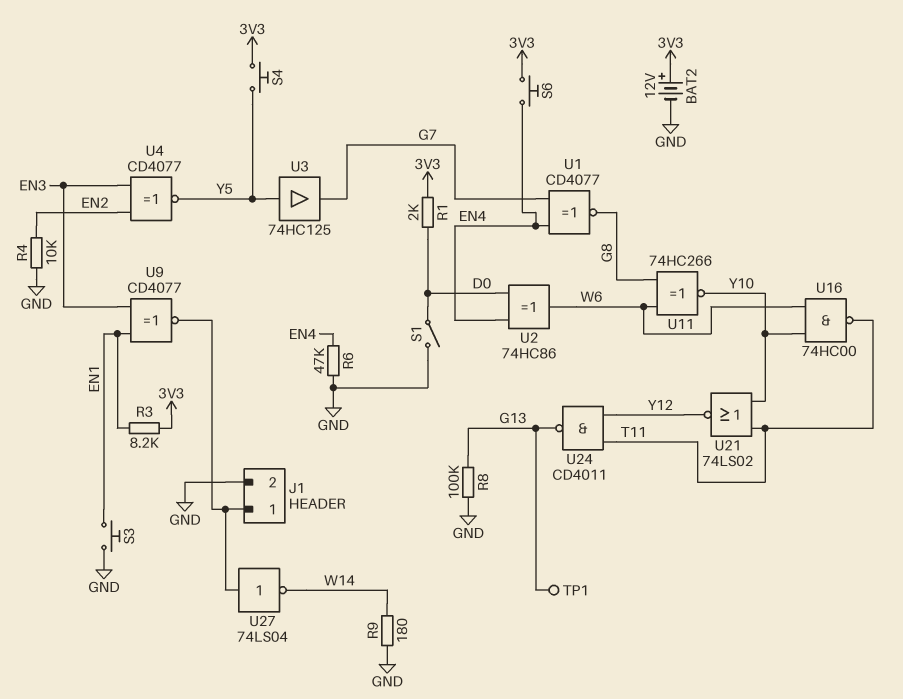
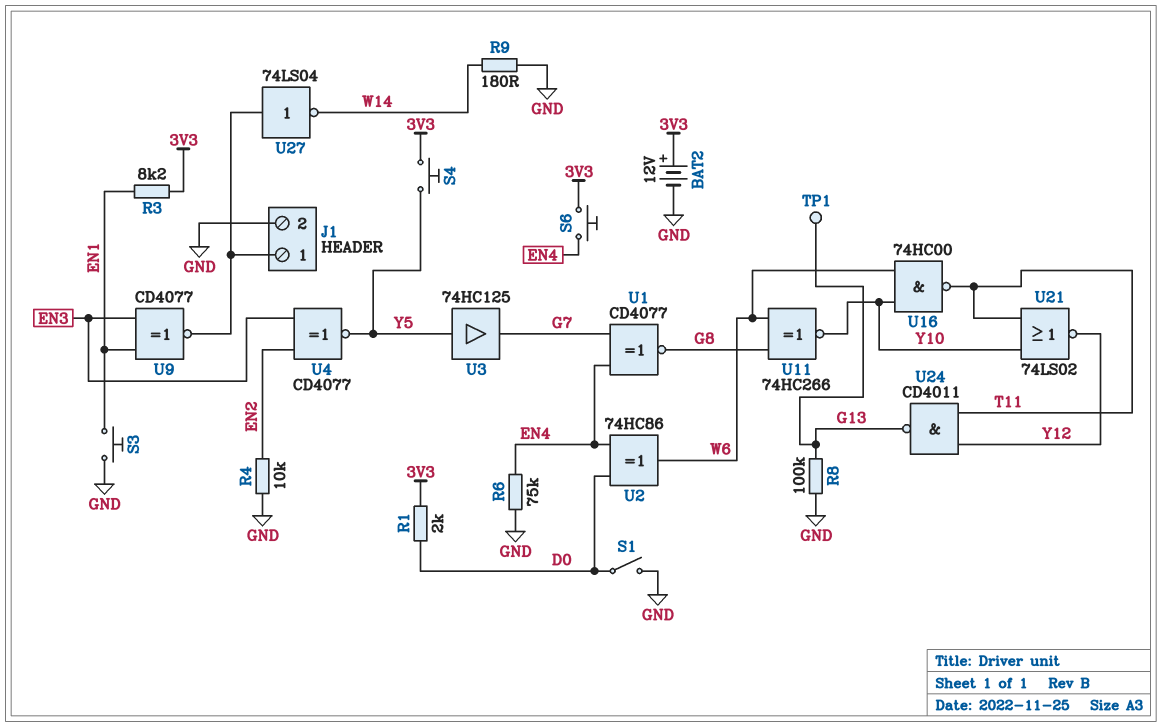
R6: 47k (EN4, GND) -> 75k (EN4, GND)

